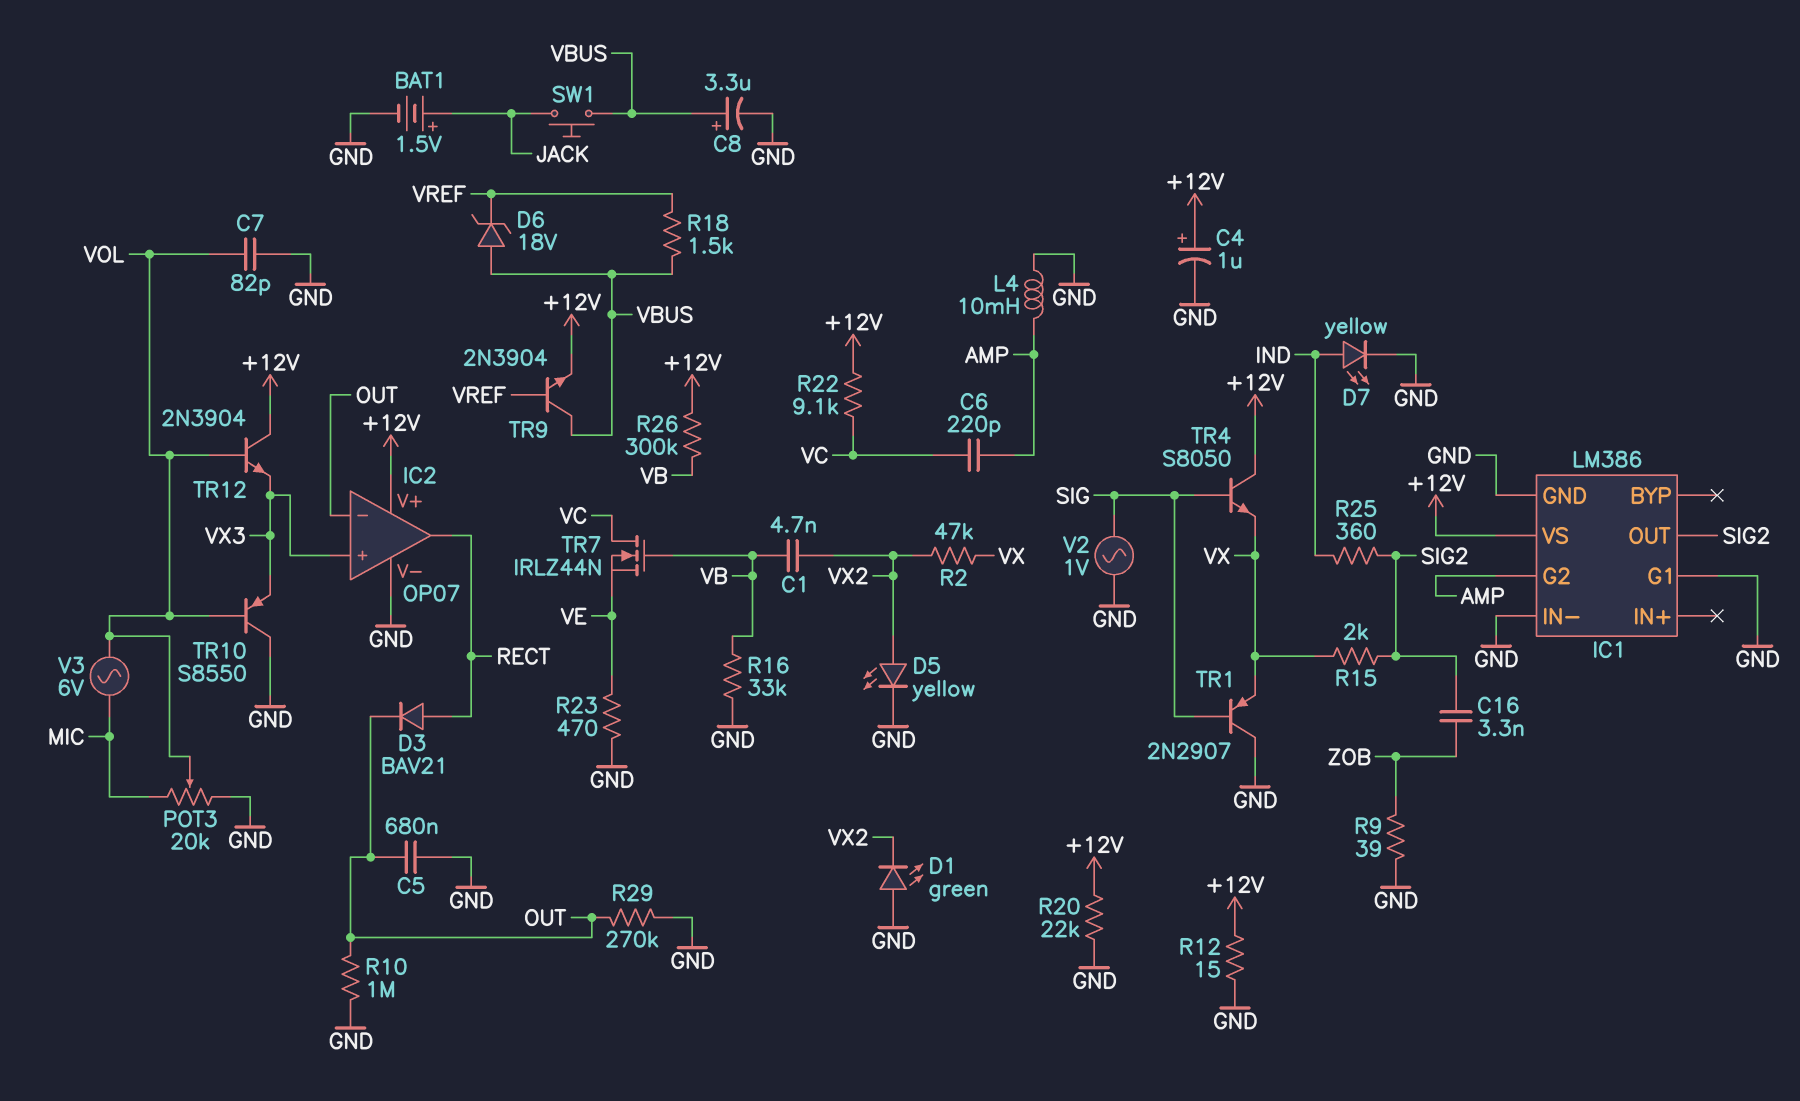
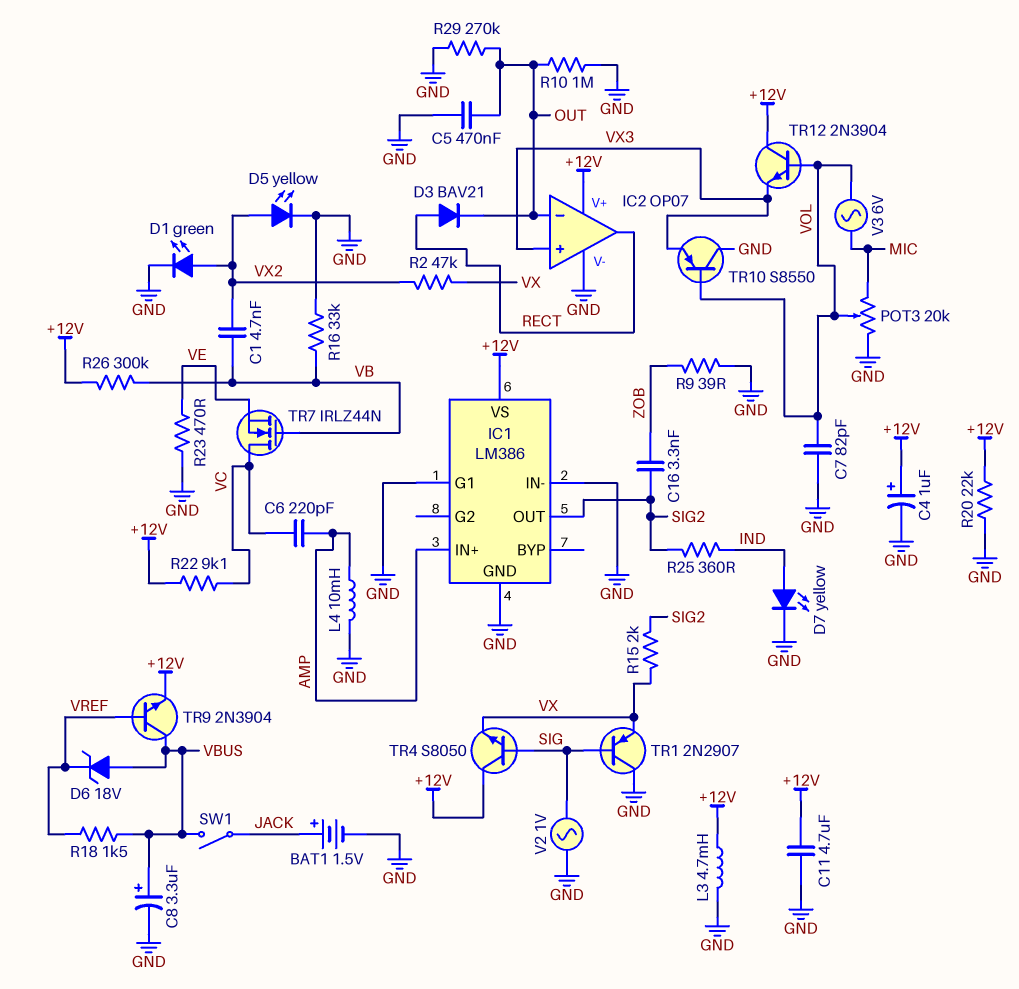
C5: 680nF (GND, OUT) -> 470nF (GND, OUT)
C11: none -> 4.7uF (+12V, GND)
D1: LED green (A GND, K VX2) -> LED green (A VX2, K GND)
IC1 pin G2: AMP -> none
IC1 pin IN+: none -> AMP
L3: none -> 4.7mH (+12V, GND)
R12: 15 (+12V, GND) -> none
SW1: button (JACK, VBUS) -> switch (JACK, VBUS)

